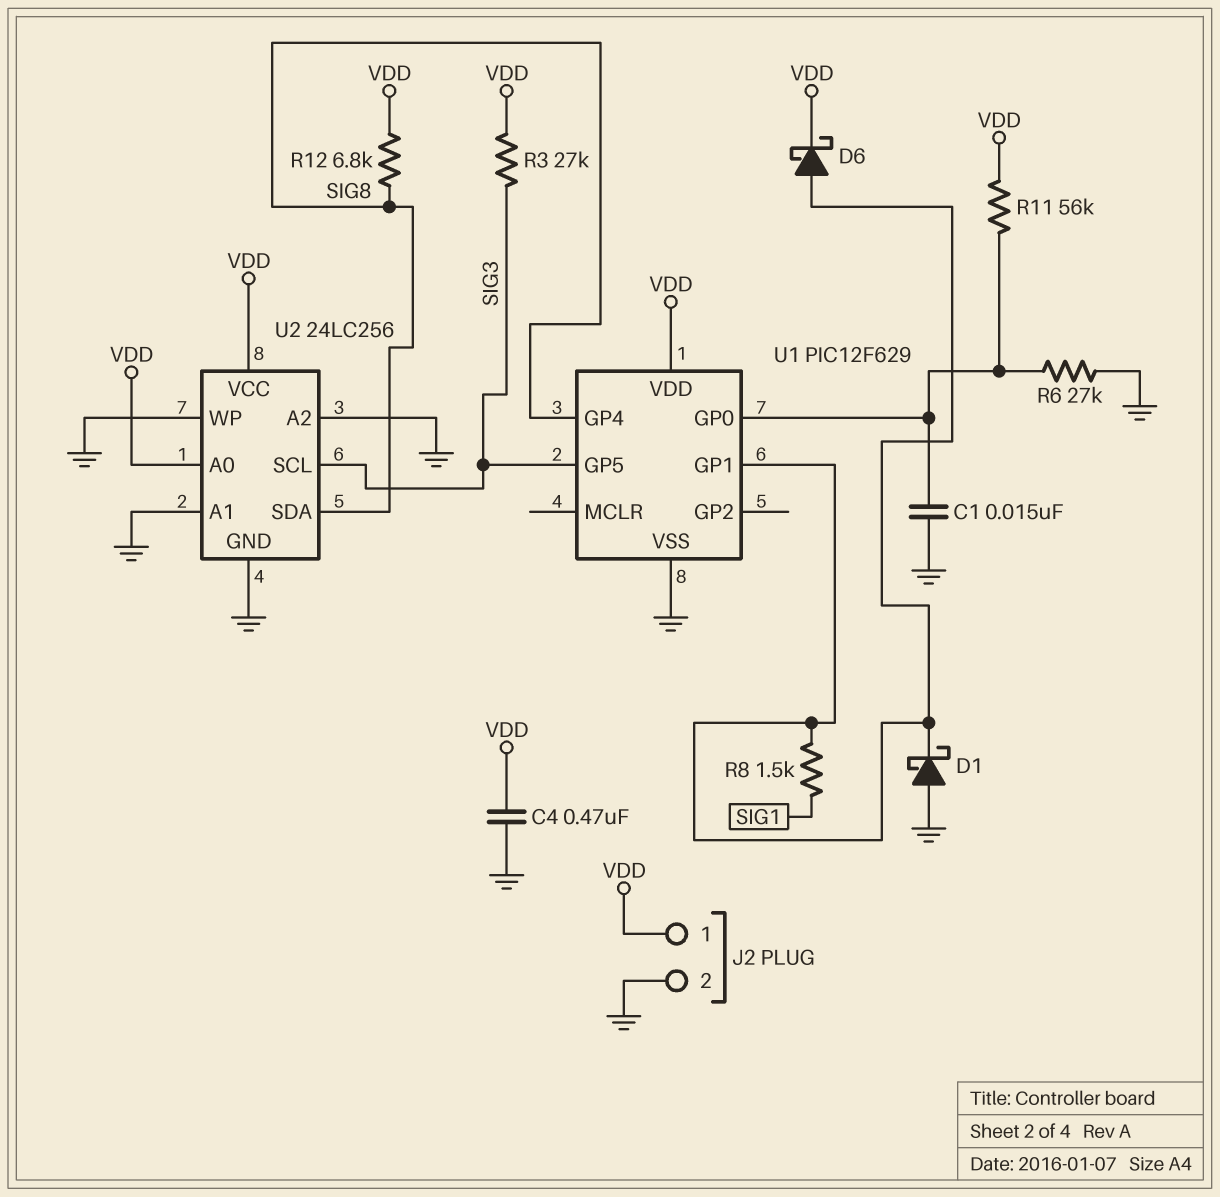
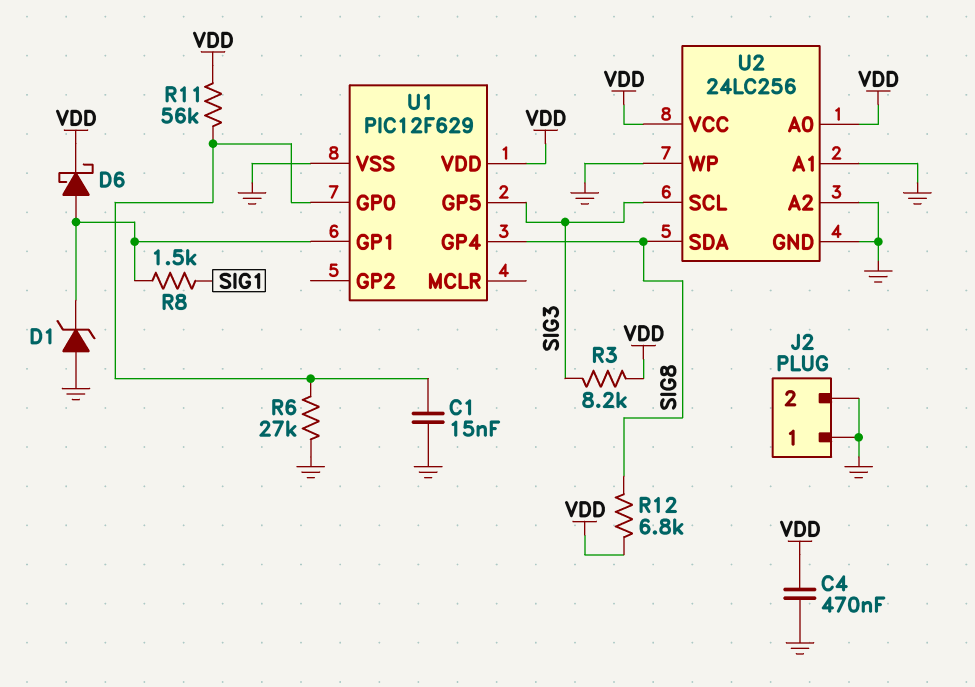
D1: schottky (A GND, K U1/GP1) -> zener (A GND, K U1/GP1)
J2 pin 1: VDD -> GND
R3: 27k (SIG3, VDD) -> 8.2k (SIG3, VDD)

